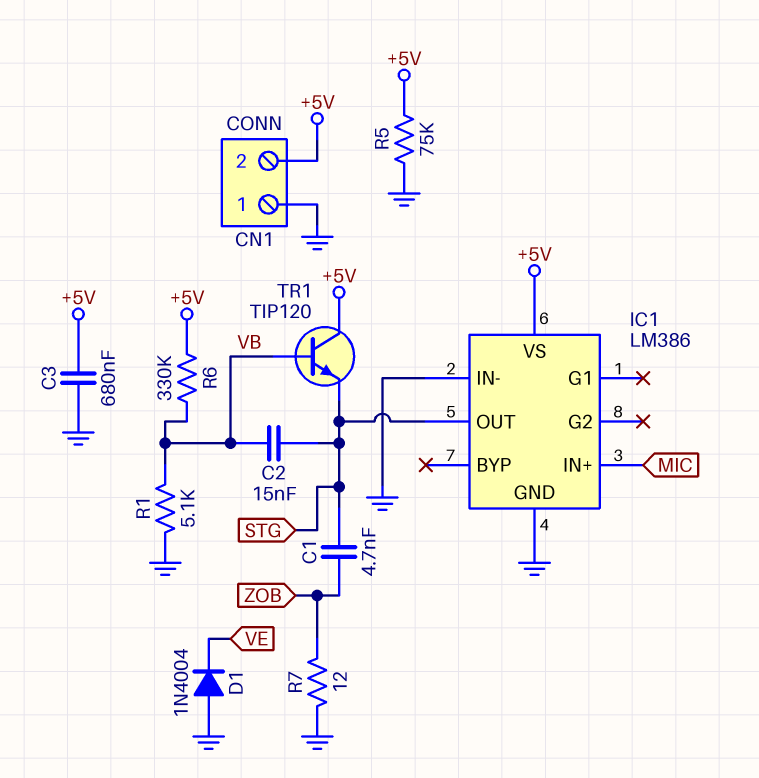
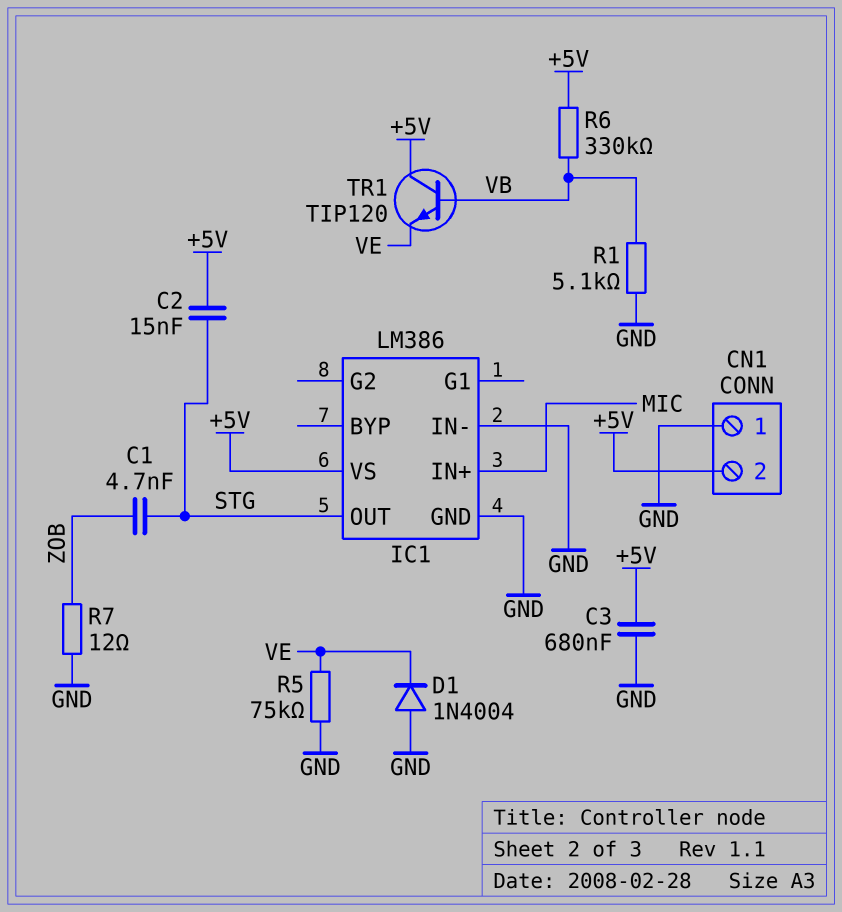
C2: 15nF (STG, VB) -> 15nF (+5V, STG)
R5: 75k (+5V, GND) -> 75k (GND, VE)
TR1: NPN TIP120 (B VB, C +5V, E STG) -> NPN TIP120 (B VB, C +5V, E VE)

